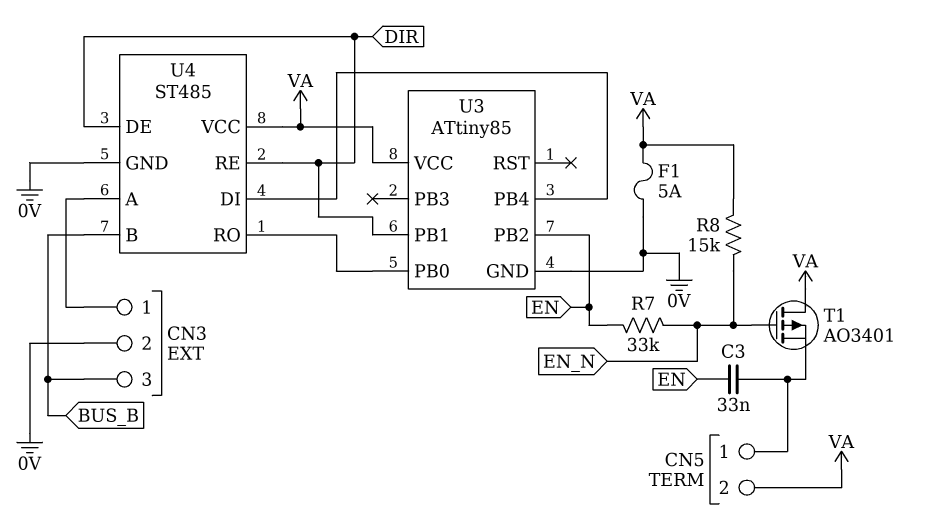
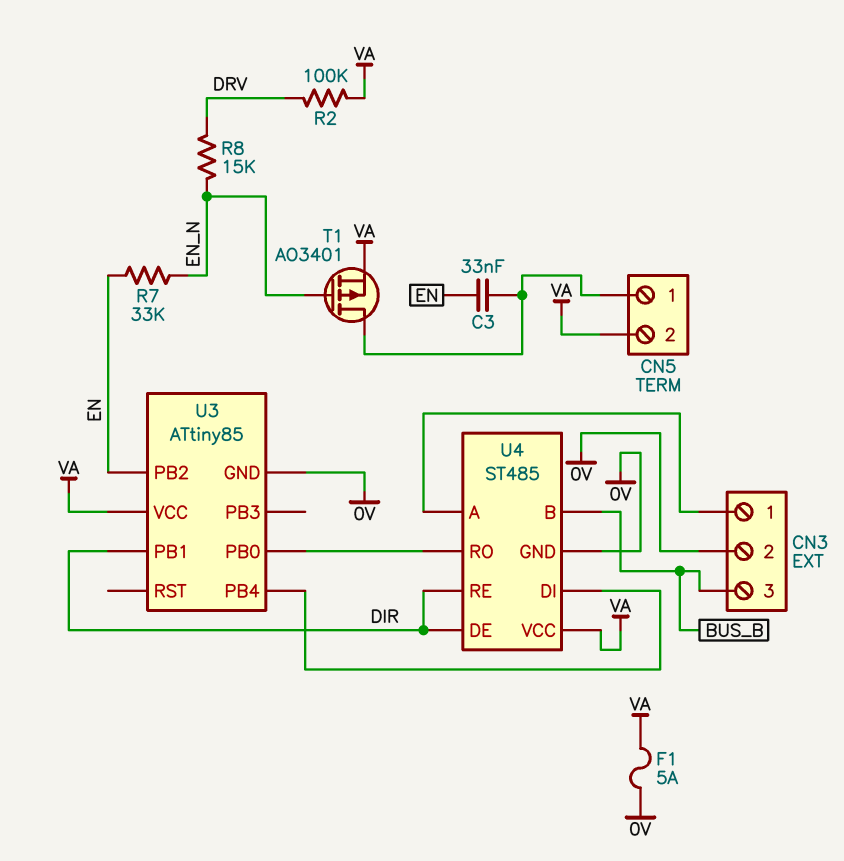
R2: none -> 100k (DRV, VA)
R8: 15k (EN_N, VA) -> 15k (DRV, EN_N)
T1: PMOS AO3401 (G EN_N, D VA, S CN5/1) -> PMOS AO3401 (G EN_N, D CN5/1, S VA)

